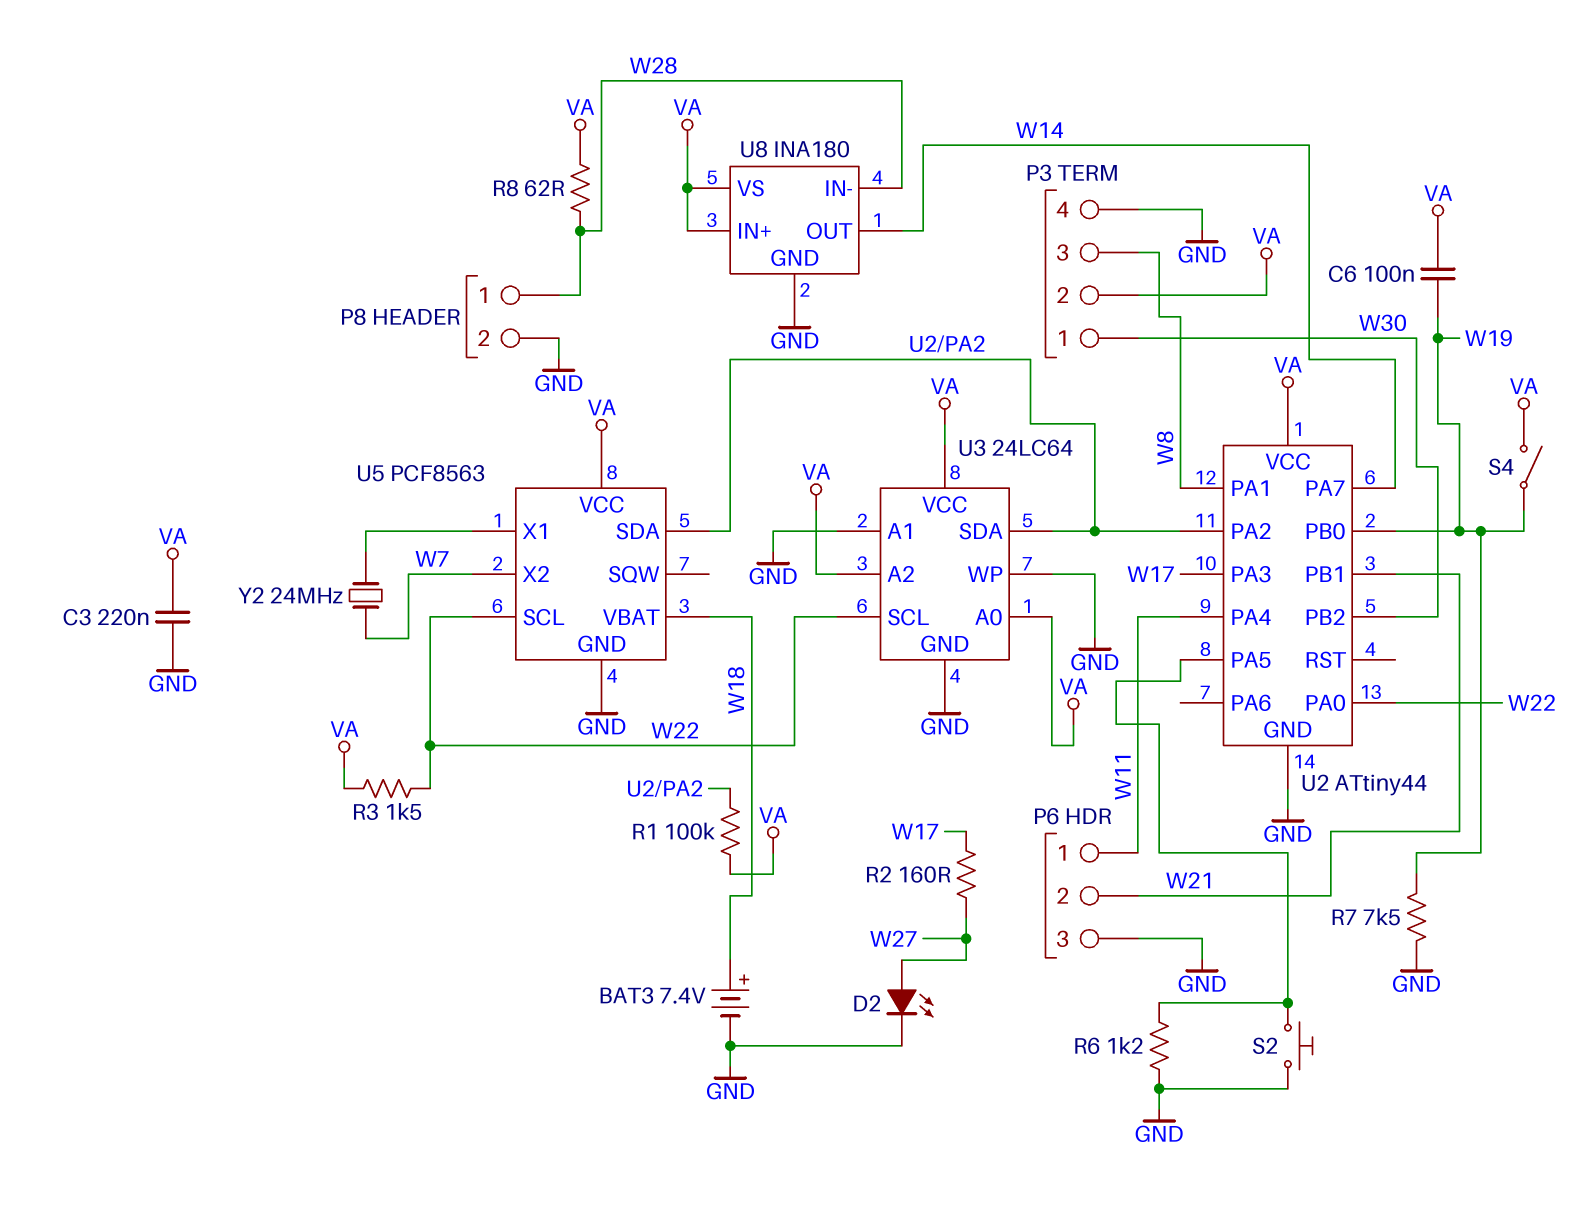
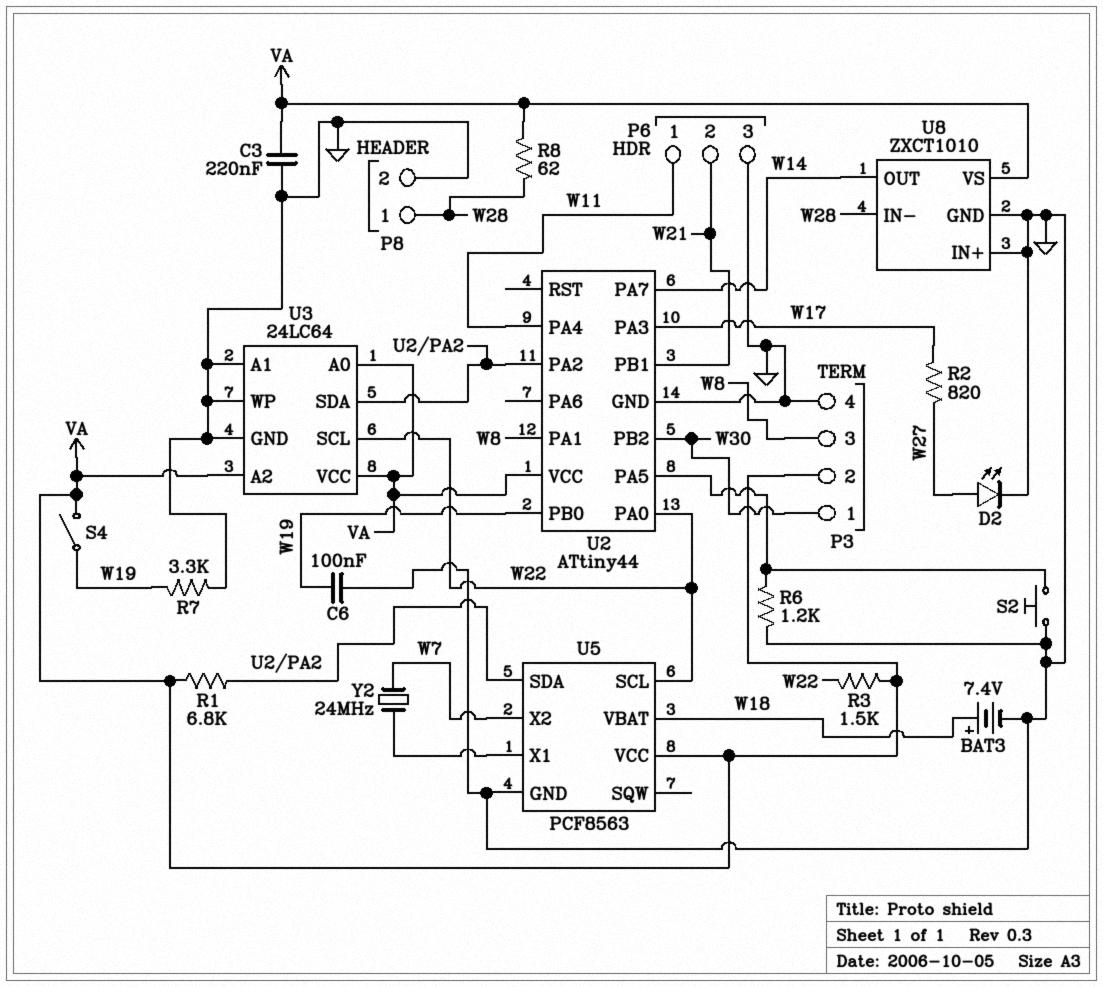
C6: 100nF (VA, W19) -> 100nF (GND, W19)
R1: 100k (U2/PA2, VA) -> 6.8k (U2/PA2, VA)
R2: 160 (W17, W27) -> 820 (W17, W27)
R7: 7.5k (GND, W19) -> 3.3k (GND, W19)
U8: INA180 -> ZXCT1010
U8 pin IN+: VA -> GND

